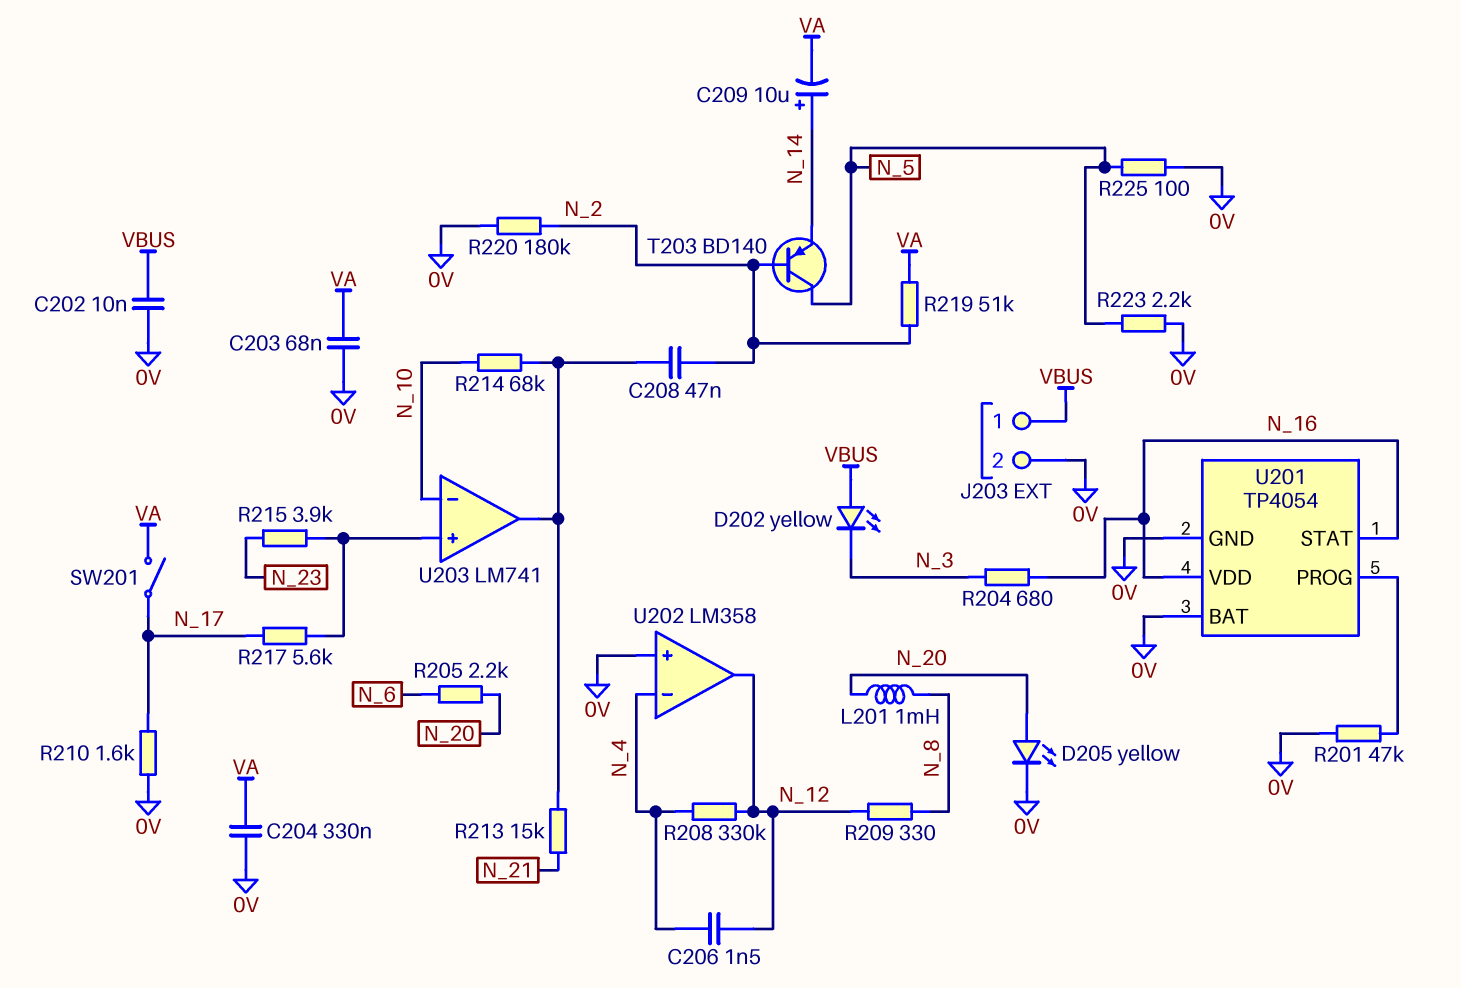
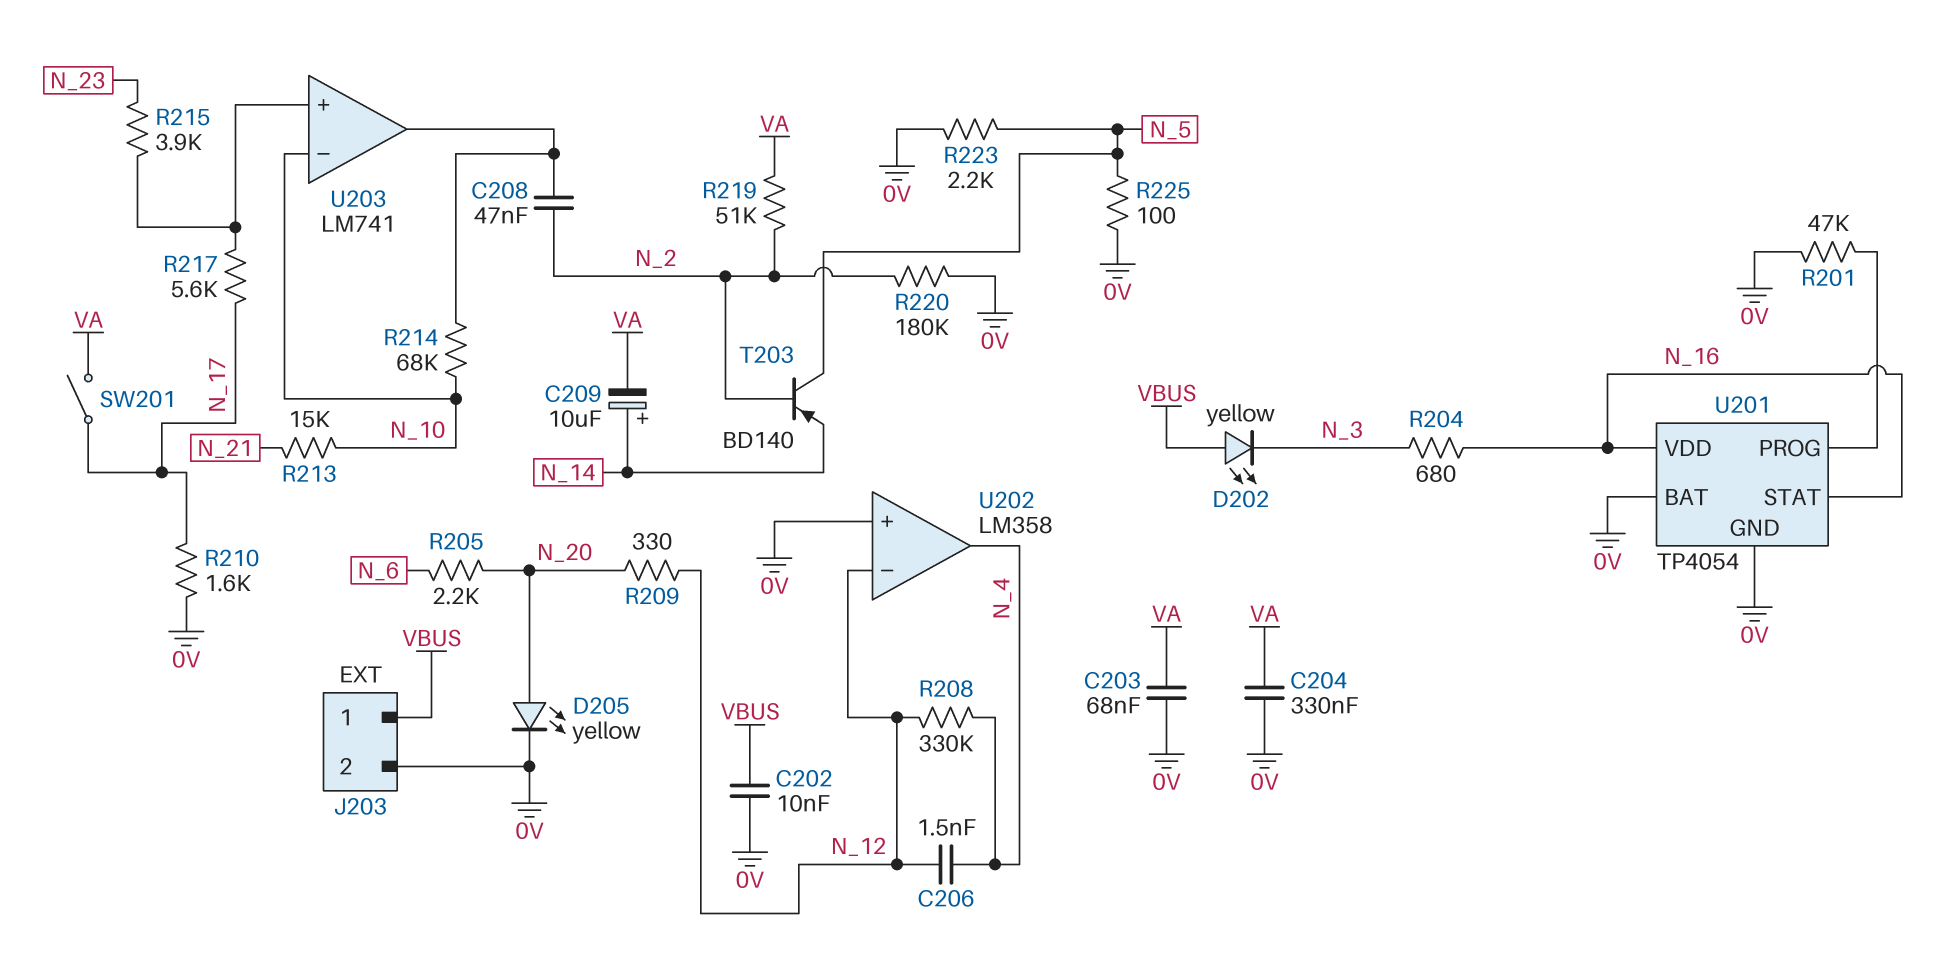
L201: 1mH (N_8, N_20) -> none
R209: 330 (N_8, N_12) -> 330 (N_12, N_20)
R213: 15k (N_21, U203/out) -> 15k (N_10, N_21)
U202 pin in-: N_4 -> N_12
U202 pin out: N_12 -> N_4

